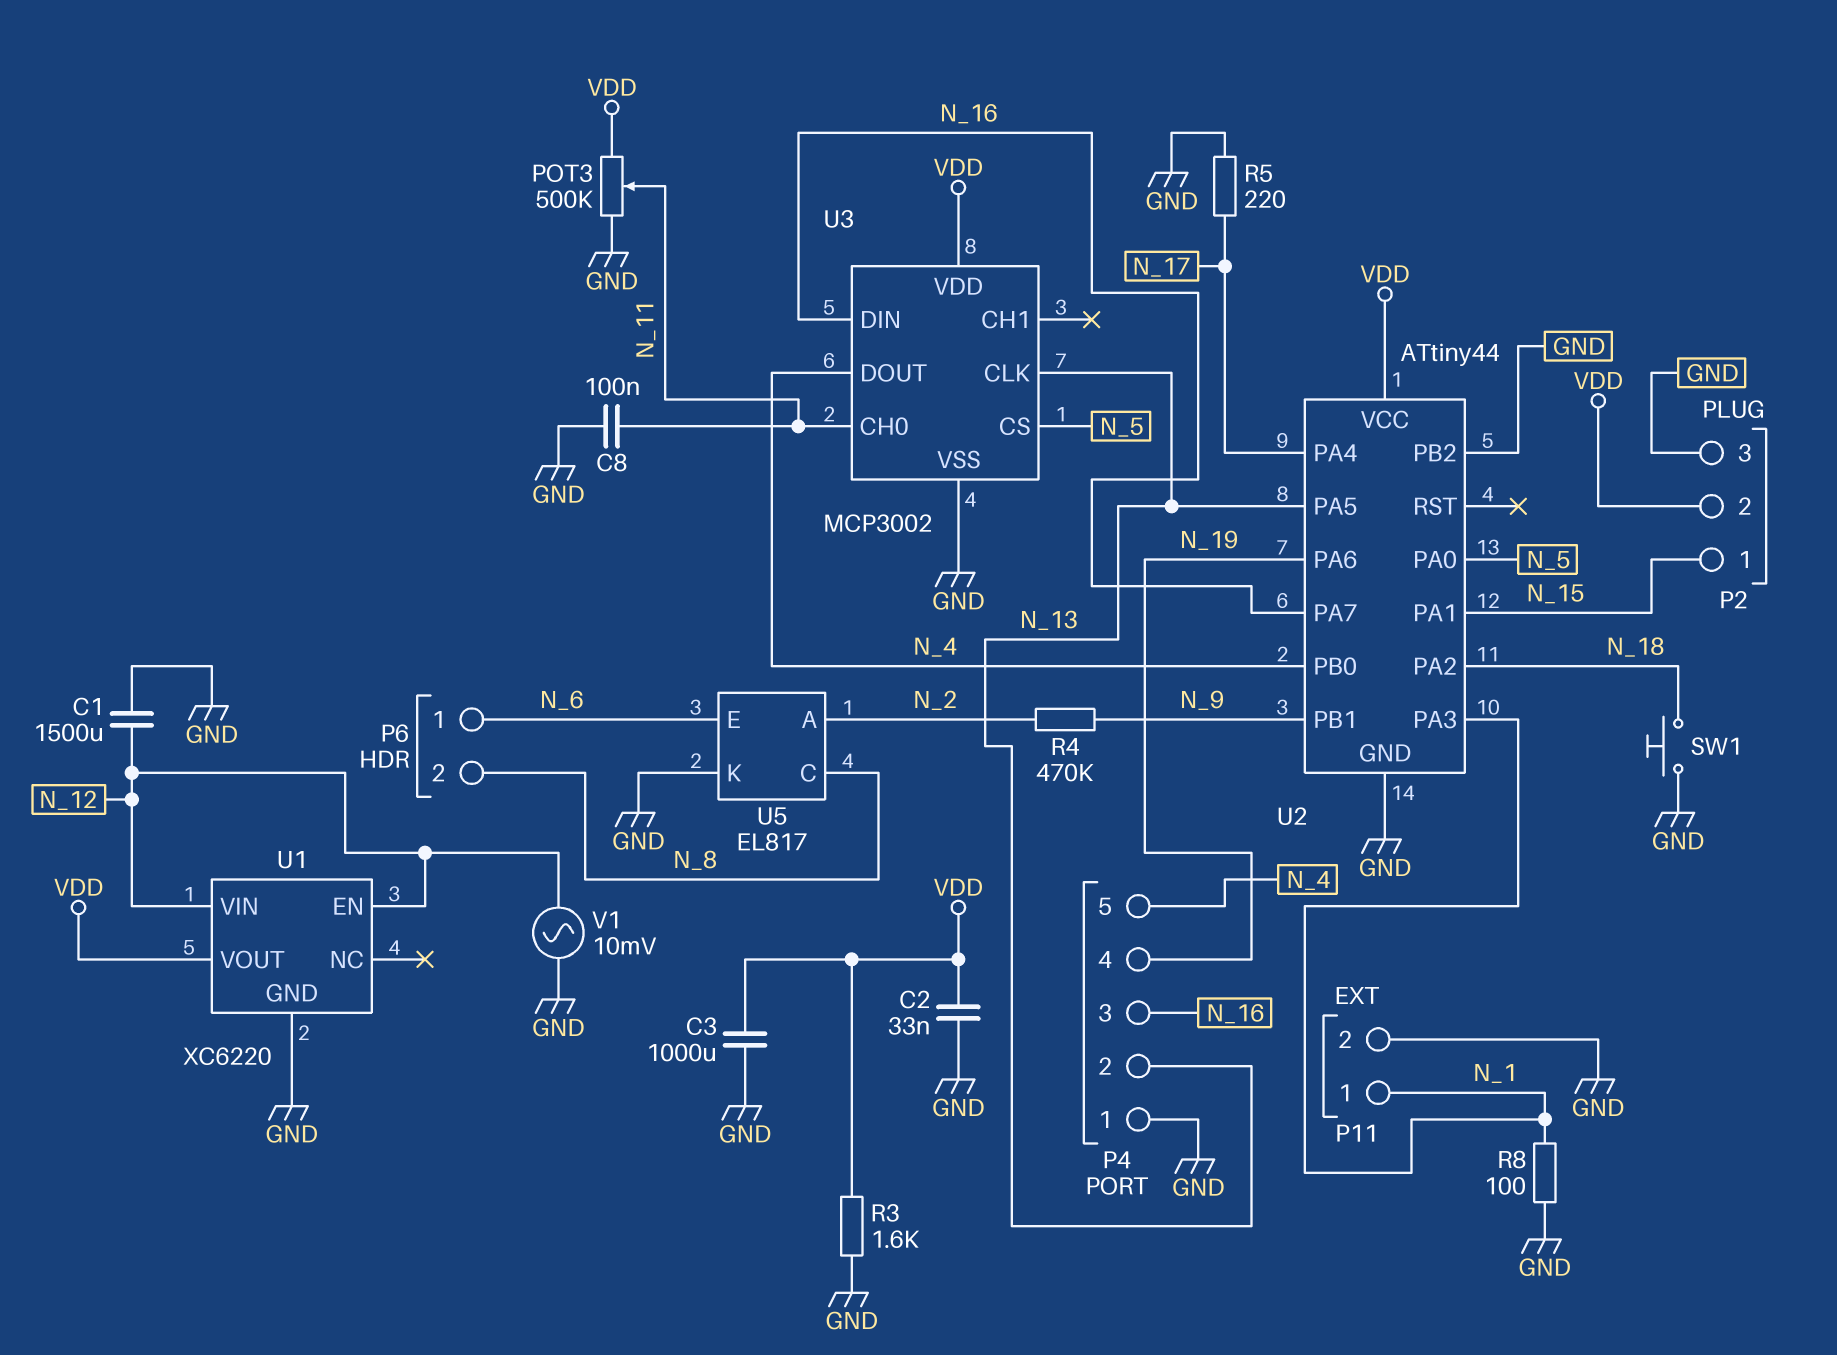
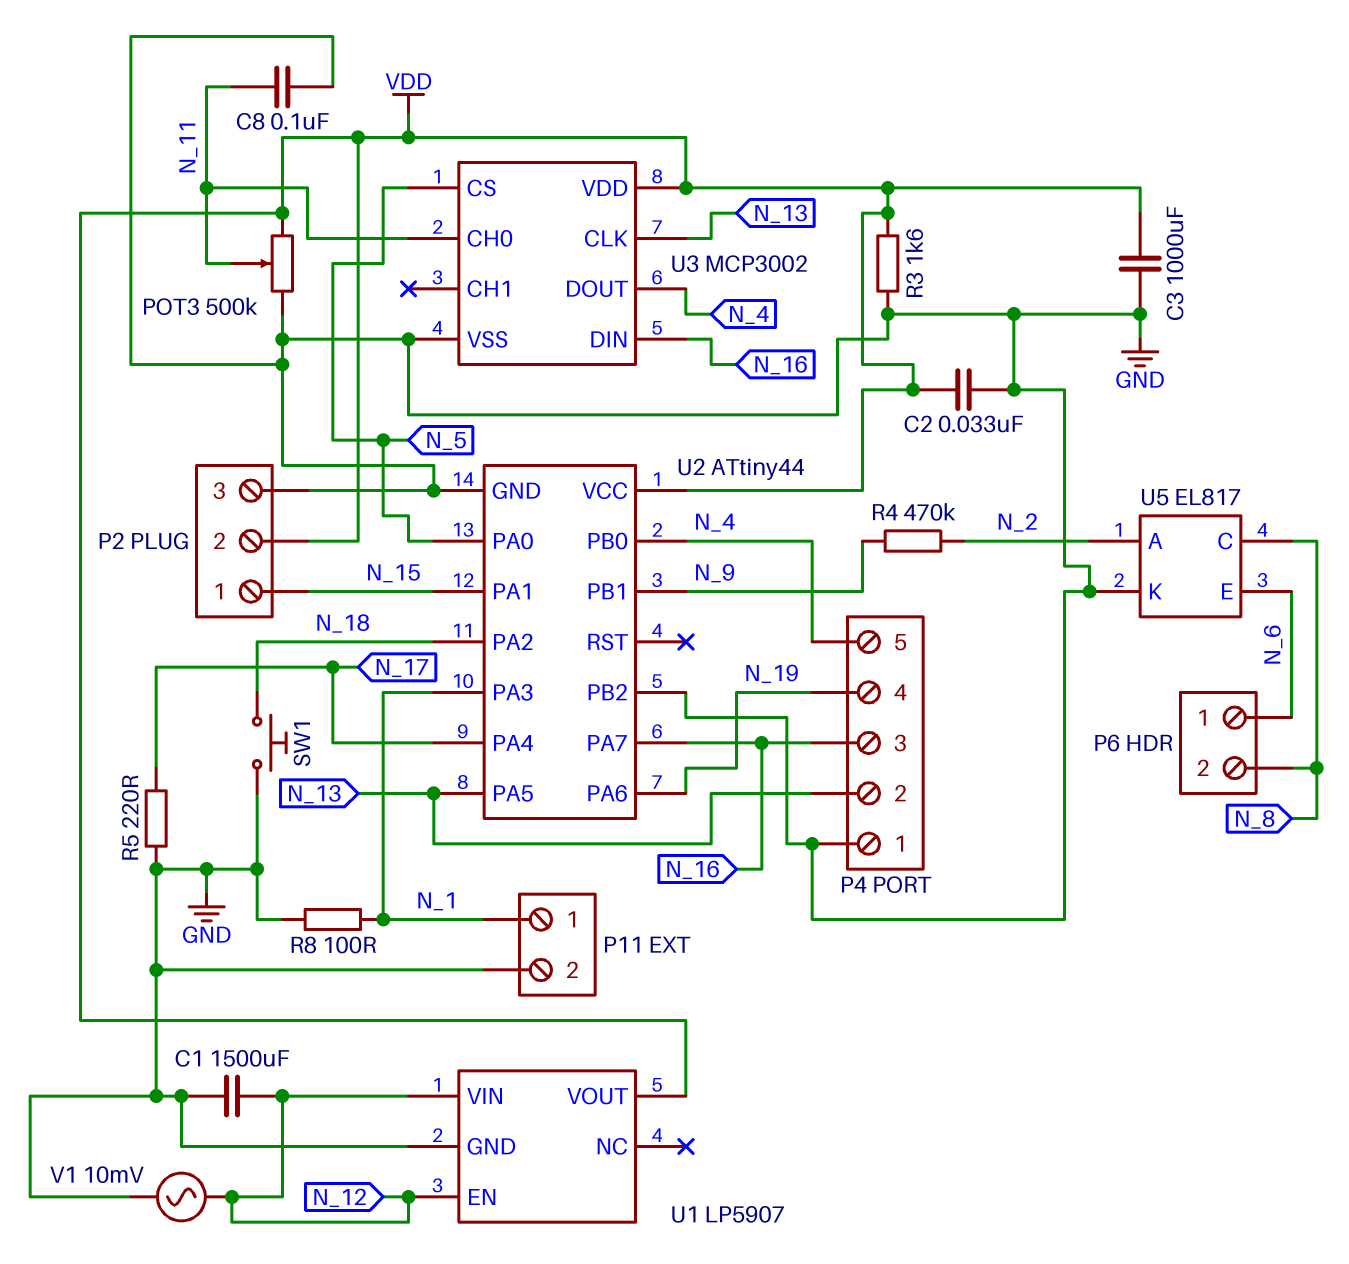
U1: XC6220 -> LP5907

